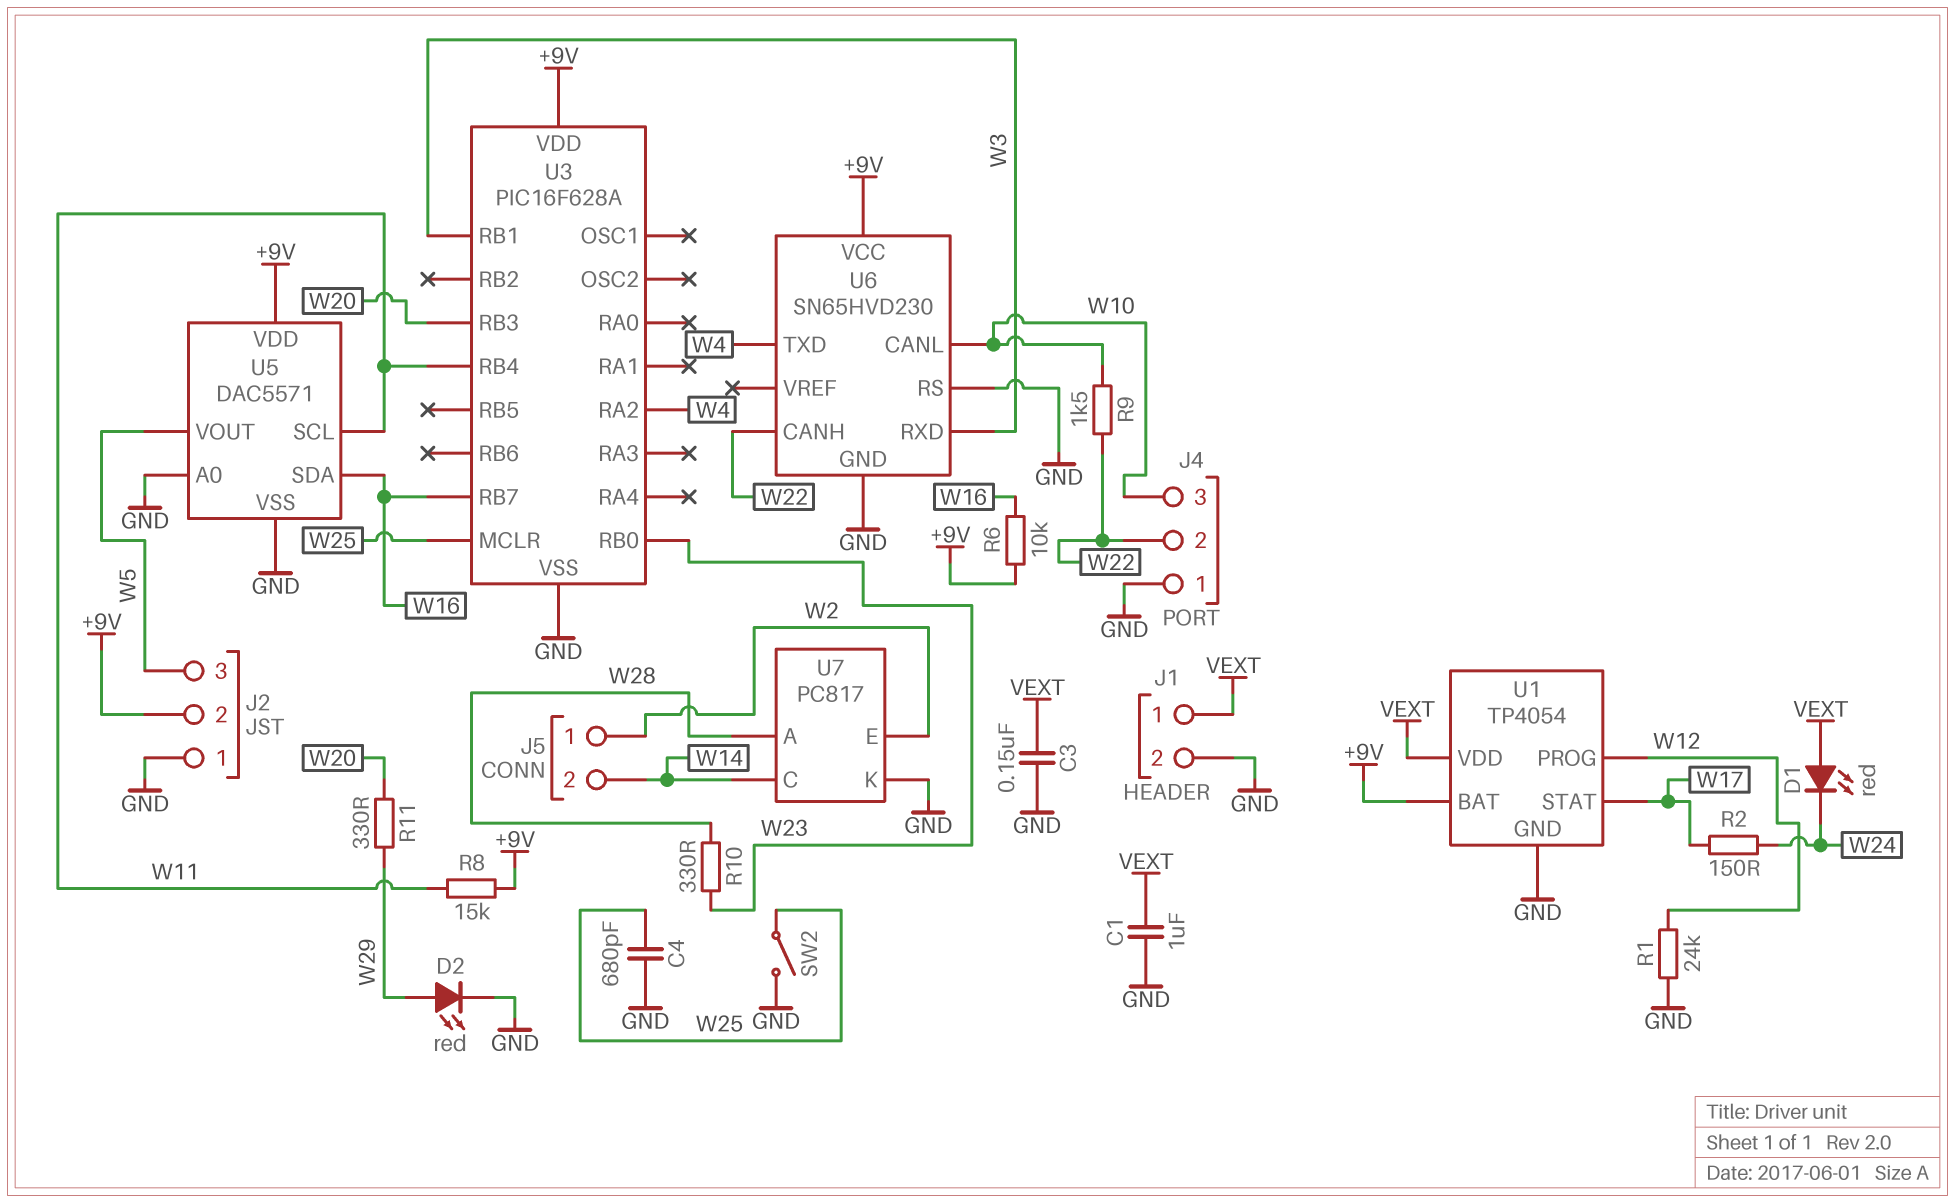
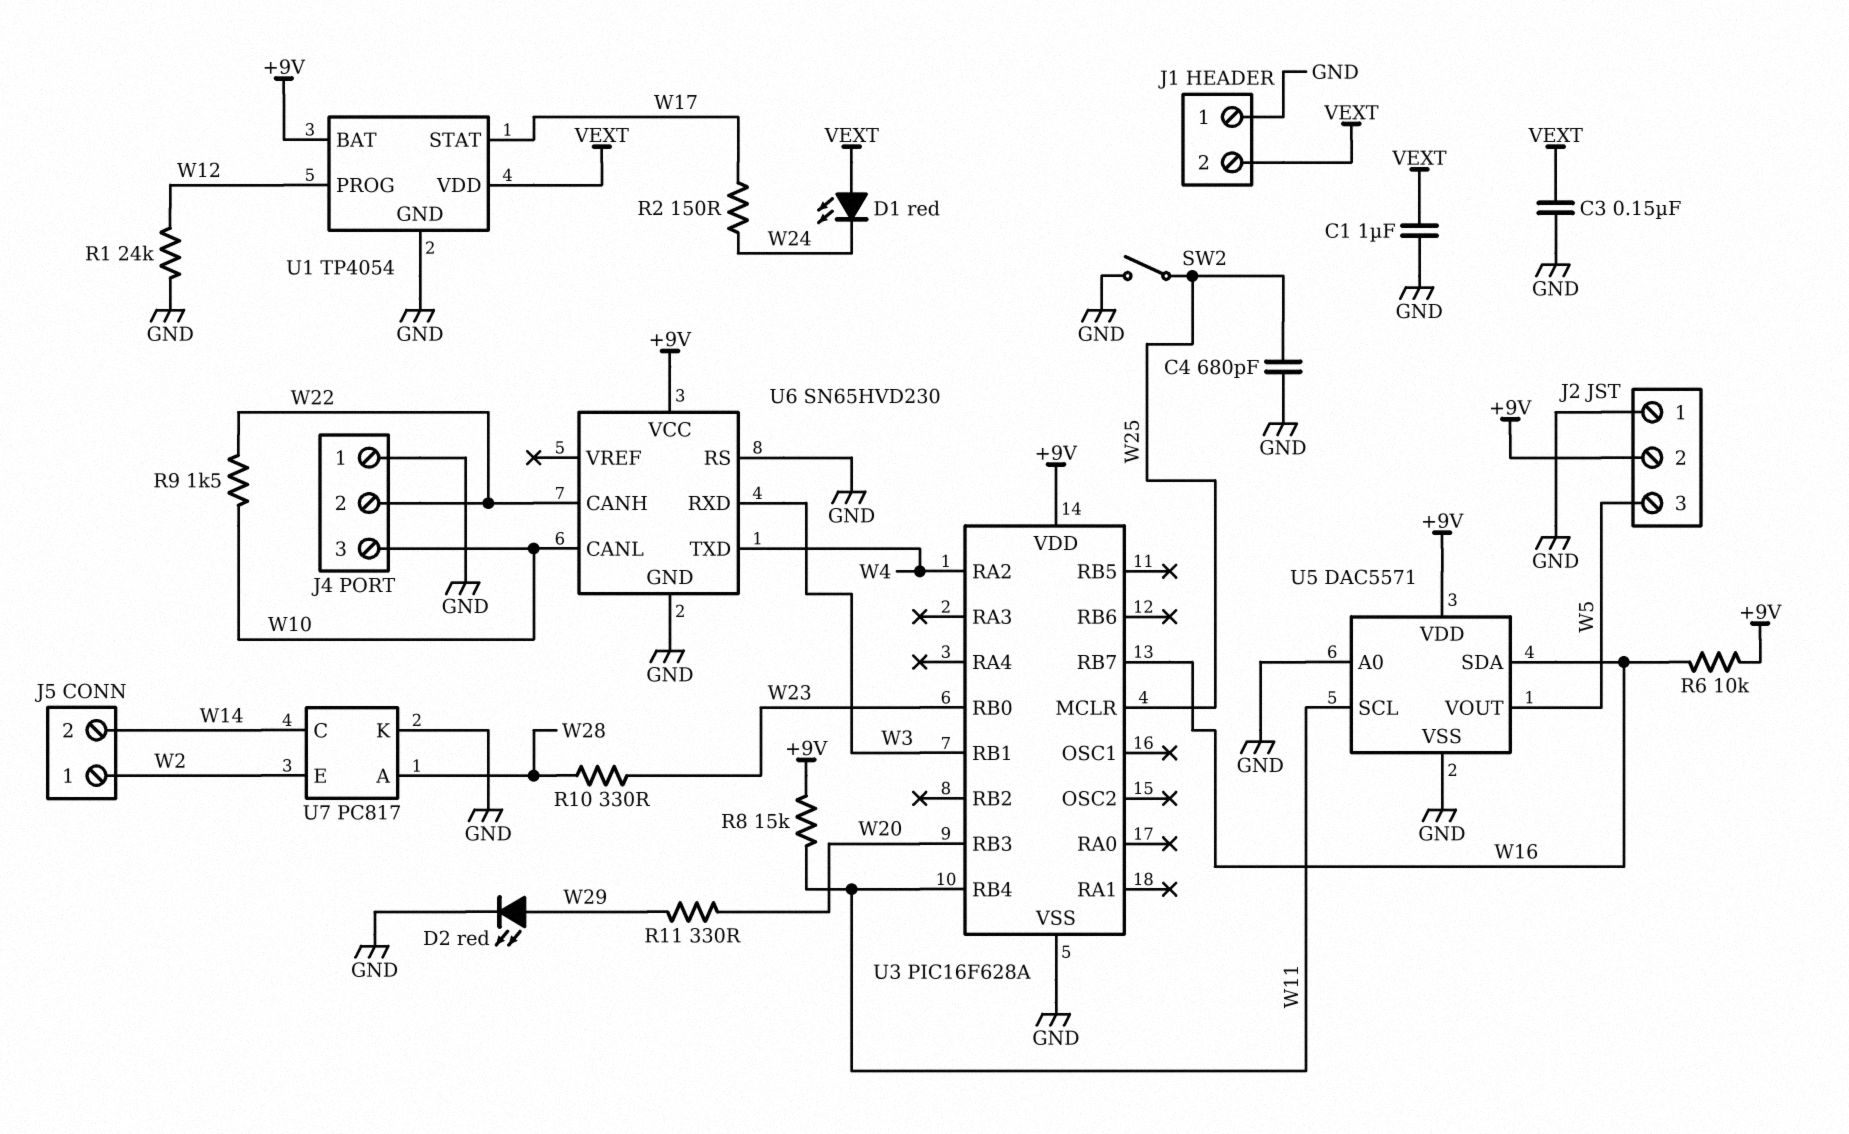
J1 pin 1: VEXT -> GND
J1 pin 2: GND -> VEXT

